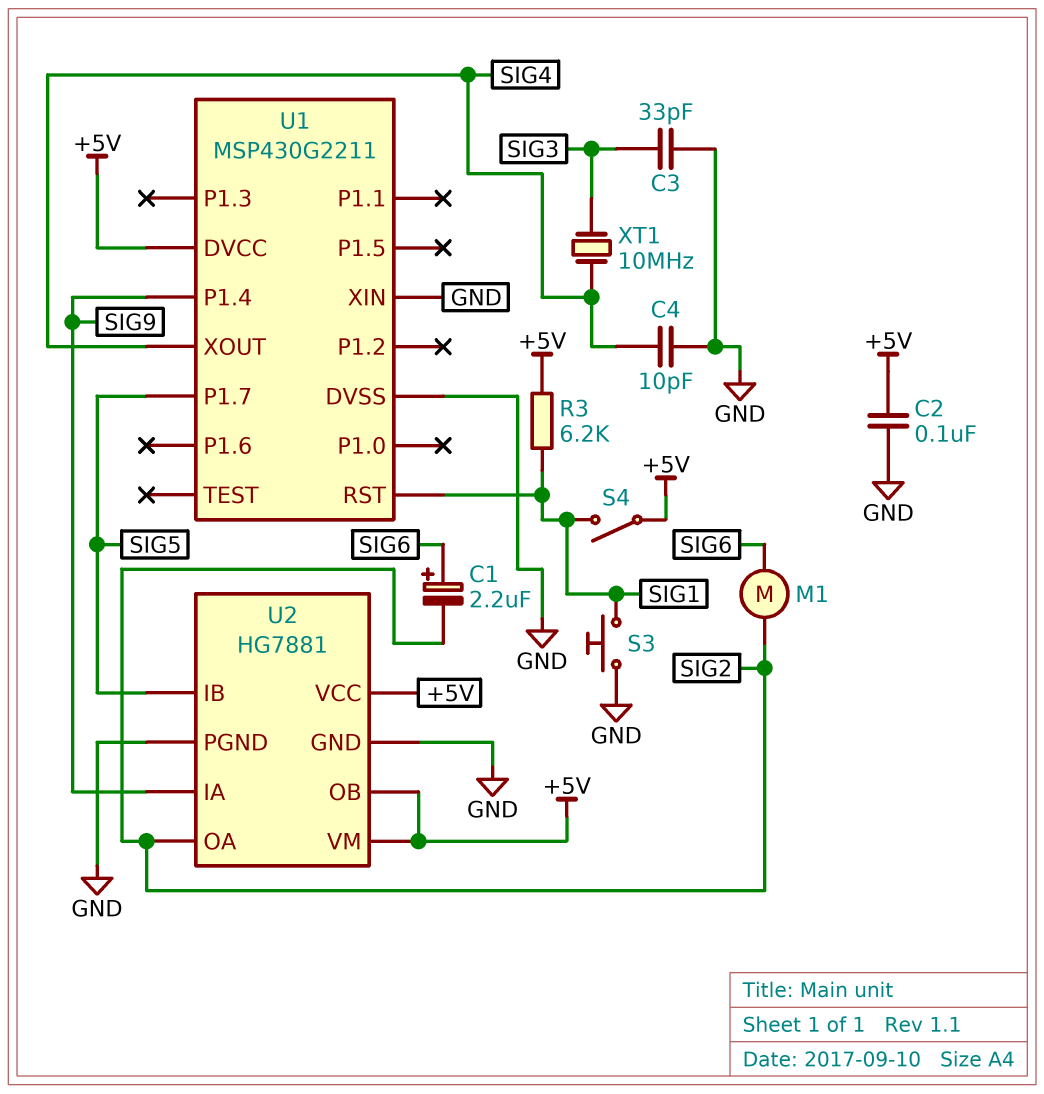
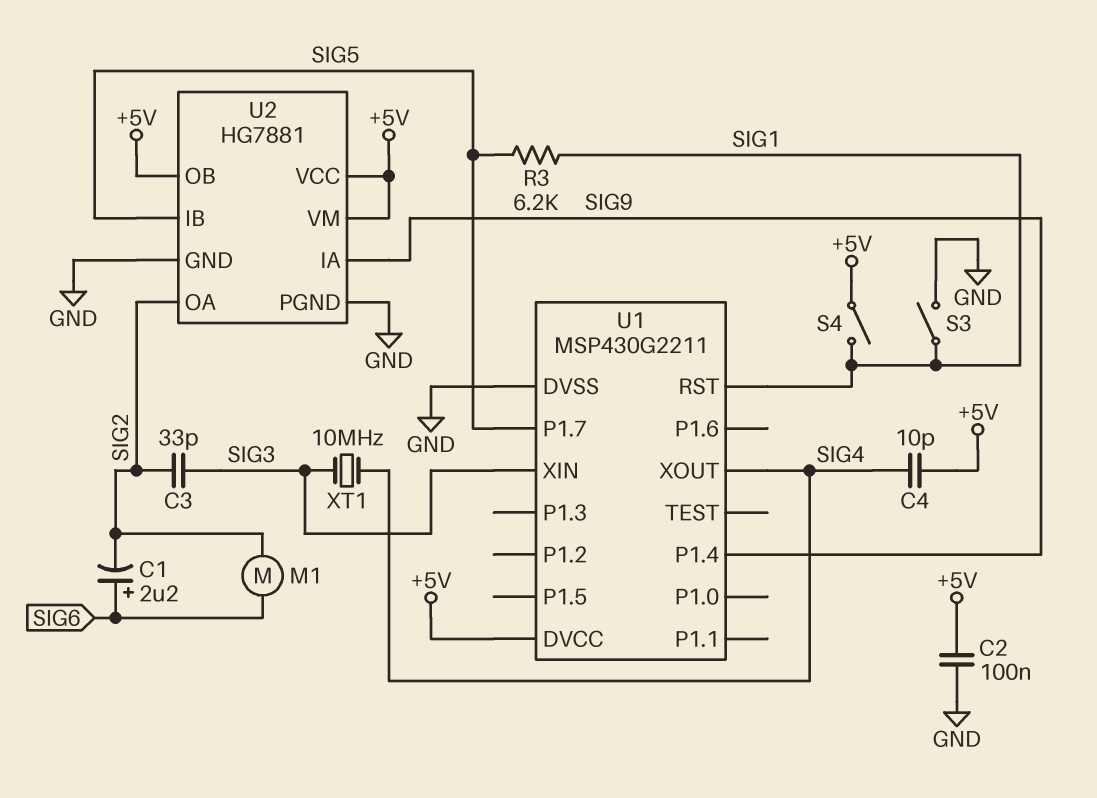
C3: 33pF (GND, SIG3) -> 33pF (SIG2, SIG3)
C4: 10pF (GND, SIG4) -> 10pF (+5V, SIG4)
R3: 6.2k (+5V, SIG1) -> 6.2k (SIG1, SIG5)
S3: button (GND, SIG1) -> switch (GND, SIG1)
U1 pin XIN: GND -> SIG3

